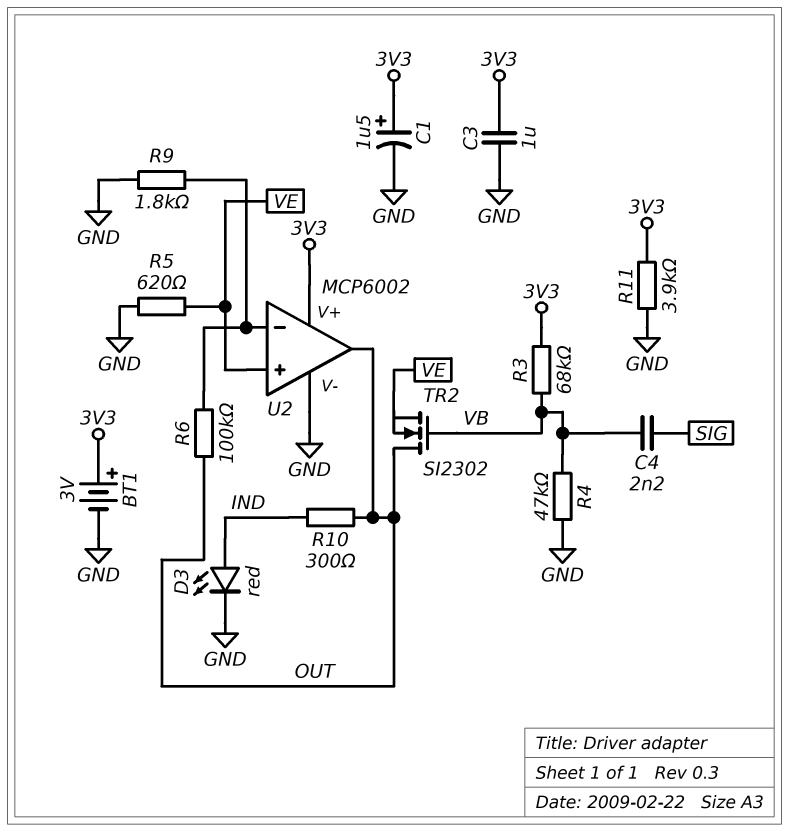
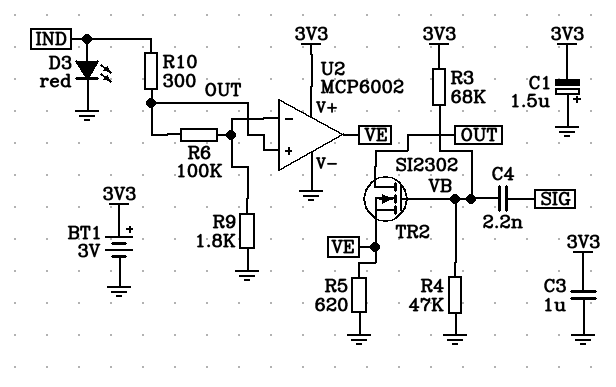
C1: 1.5uF (plus 3V3, minus GND) -> 1.5uF (plus GND, minus 3V3)
R11: 3.9k (3V3, GND) -> none
U2 pin in+: VE -> OUT
U2 pin out: OUT -> VE

